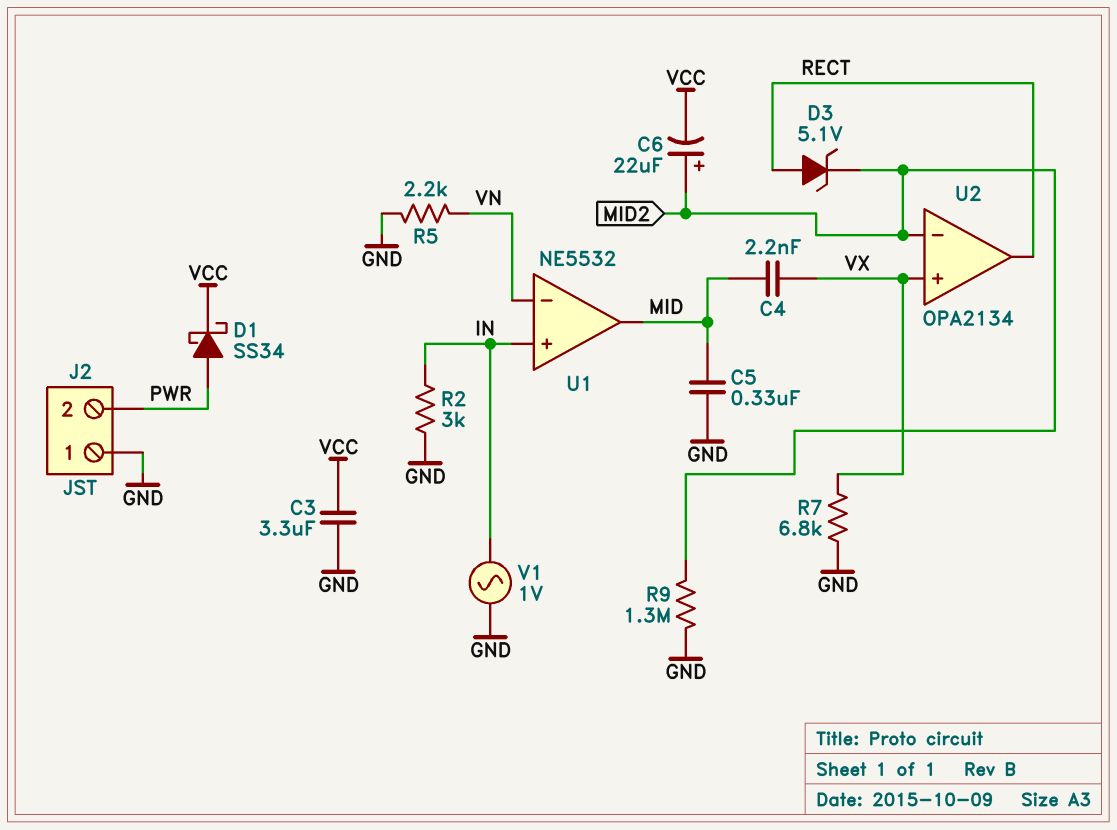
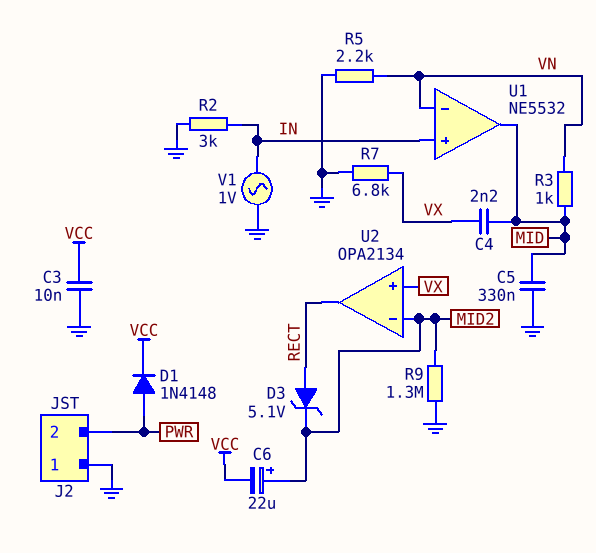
C3: 3.3uF (GND, VCC) -> 10nF (GND, VCC)
D1: schottky SS34 (A PWR, K VCC) -> diode 1N4148 (A PWR, K VCC)
R3: none -> 1k (MID, VN)

